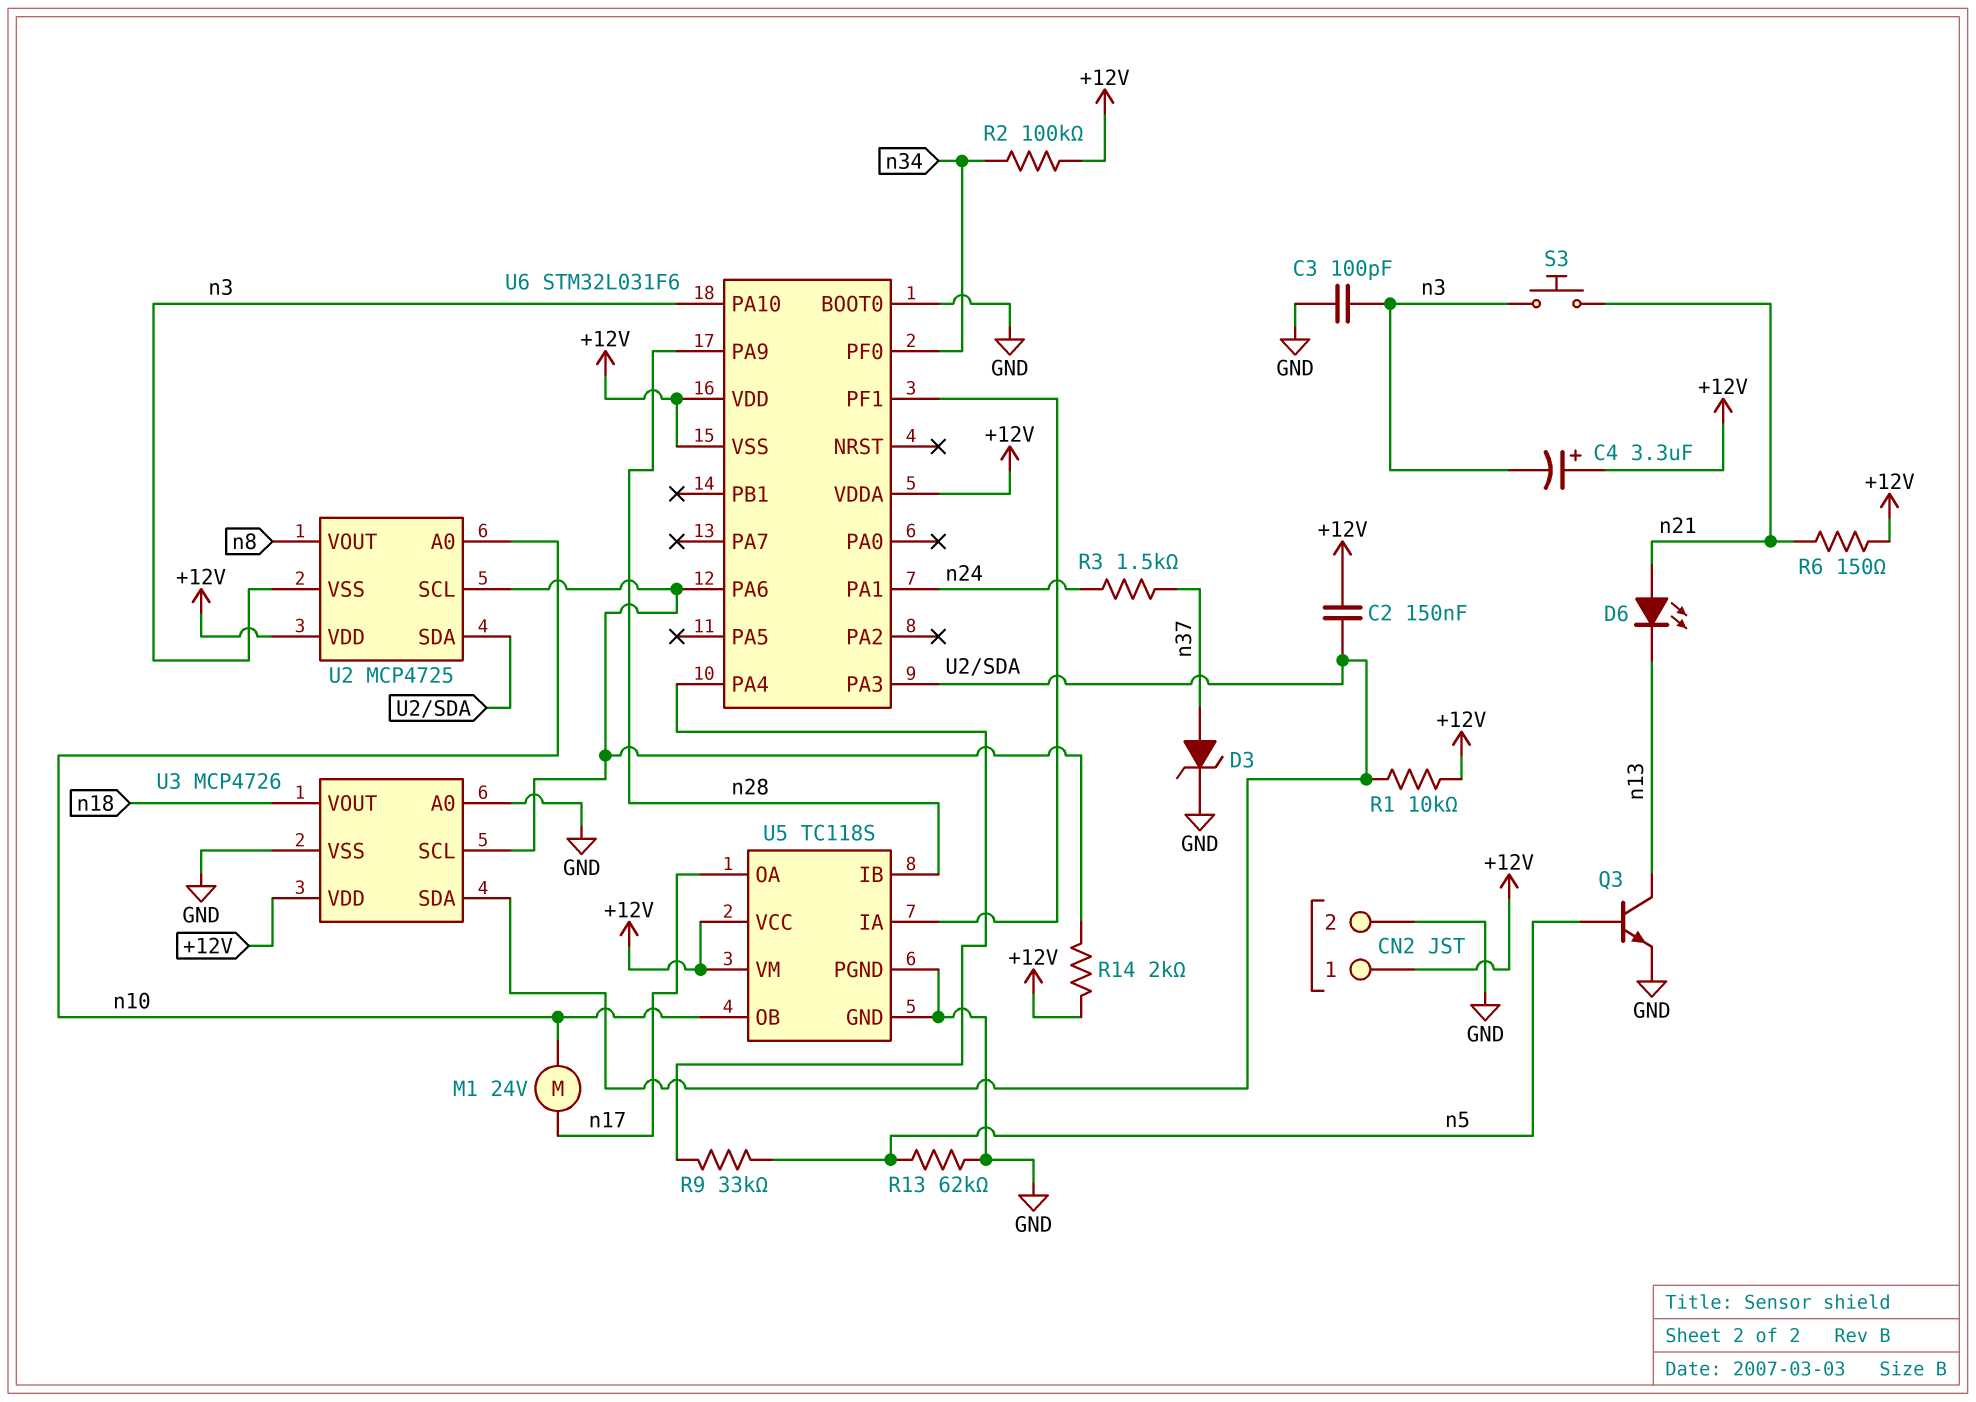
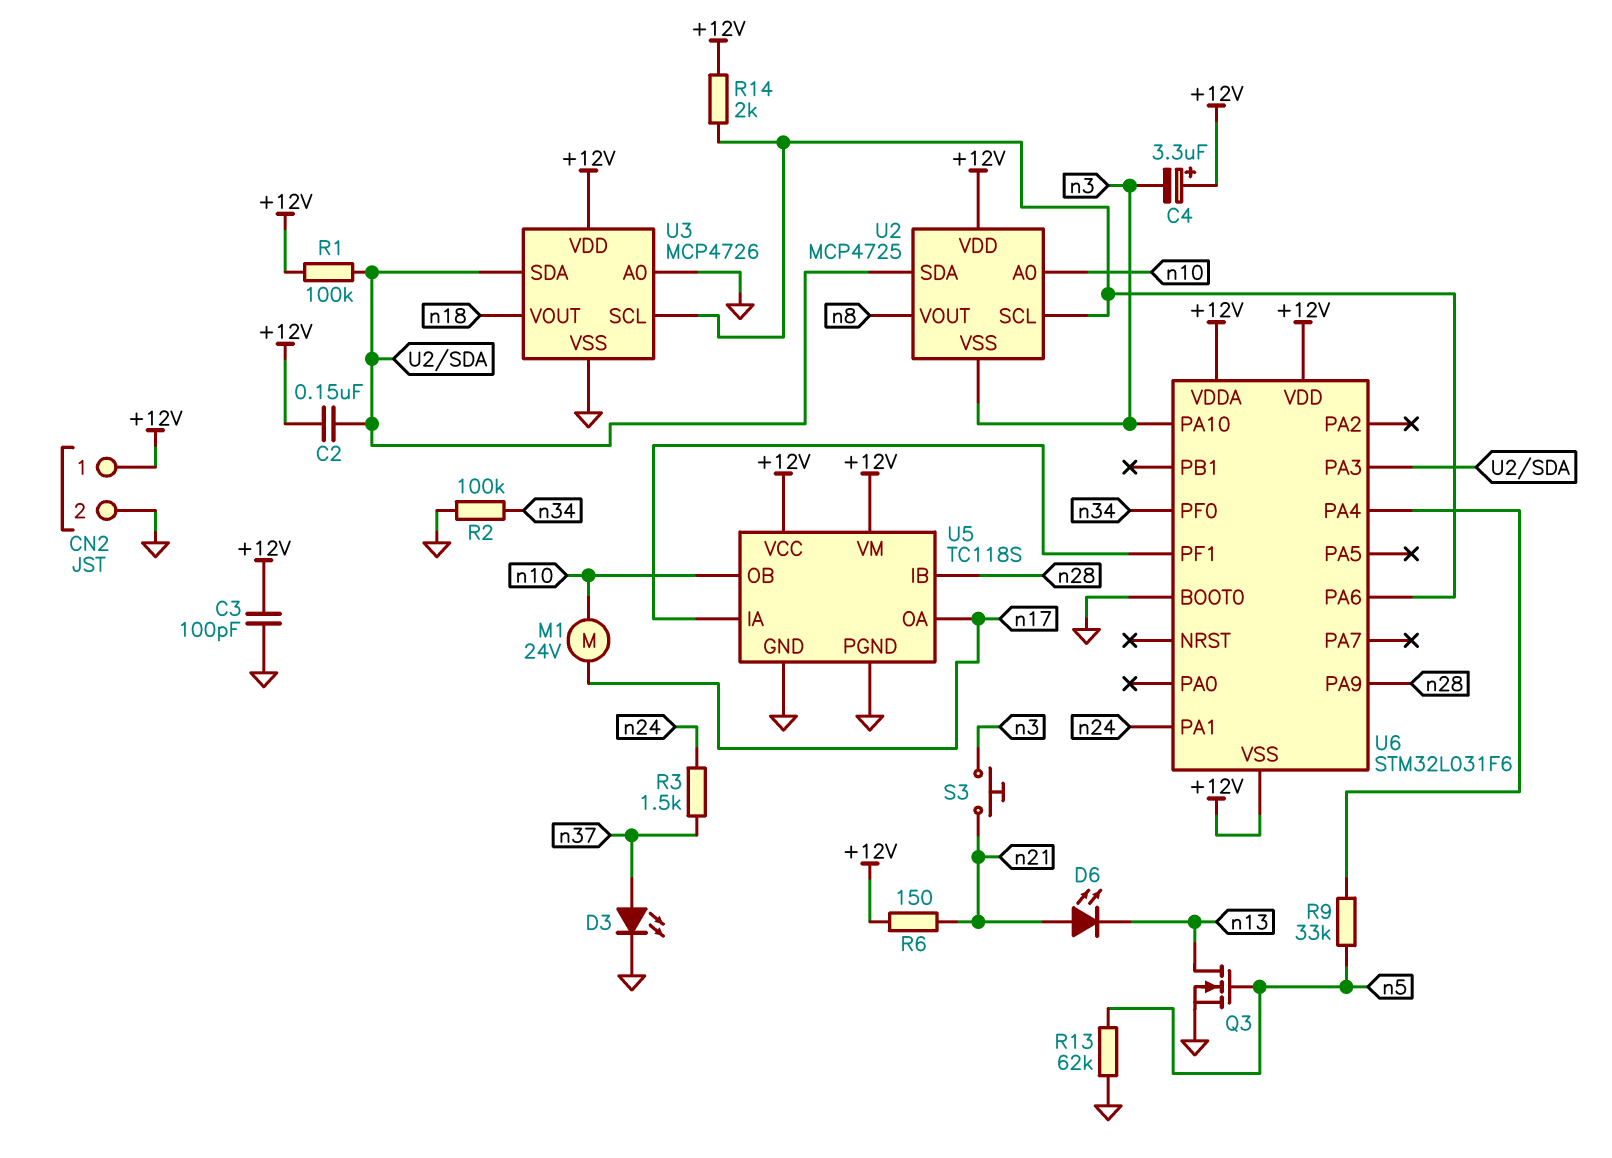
C3: 100pF (GND, n3) -> 100pF (+12V, GND)
D3: zener (A n37, K GND) -> LED (A n37, K GND)
Q3: NPN (B n5, C n13, E GND) -> NMOS (G n5, D n13, S GND)
R1: 10k (+12V, U2/SDA) -> 100k (+12V, U2/SDA)
R2: 100k (+12V, n34) -> 100k (GND, n34)

